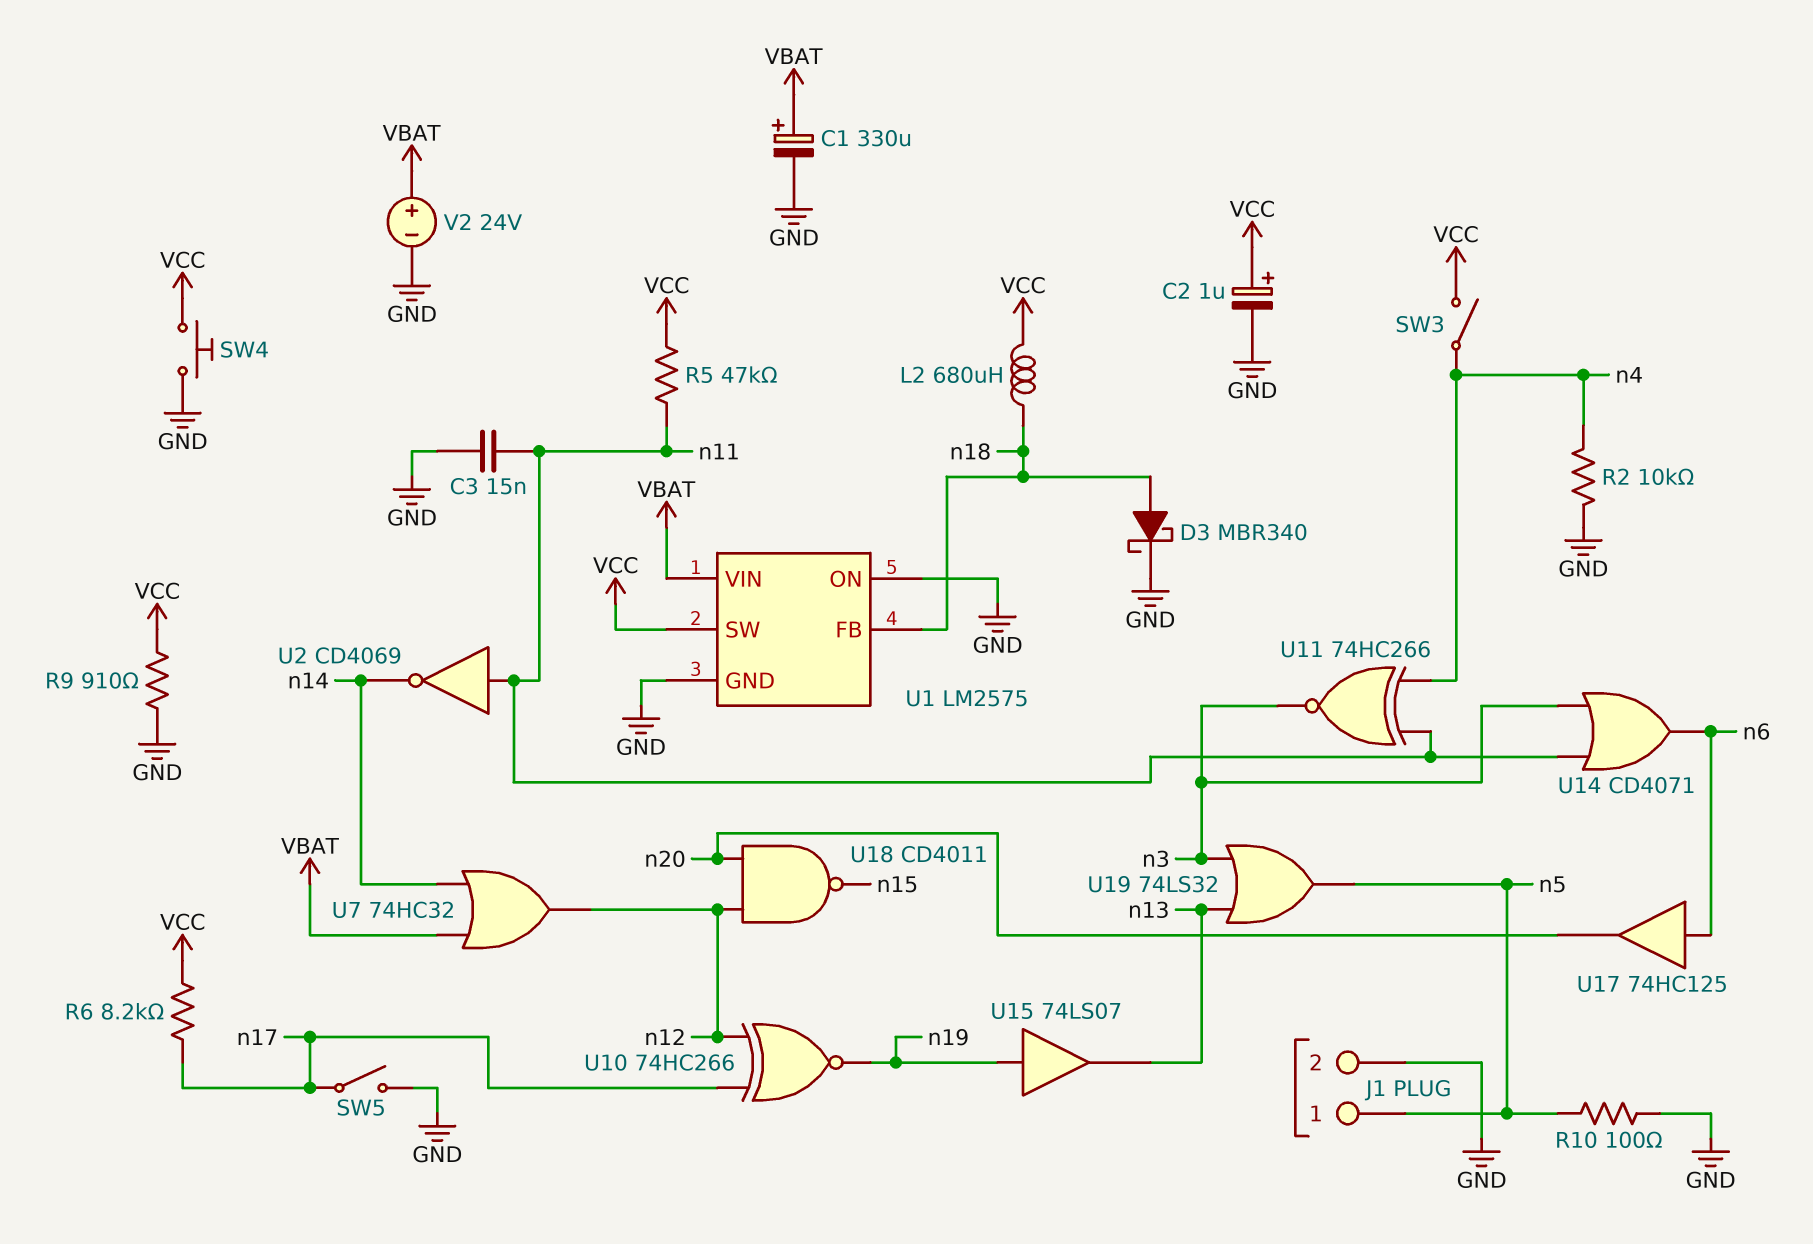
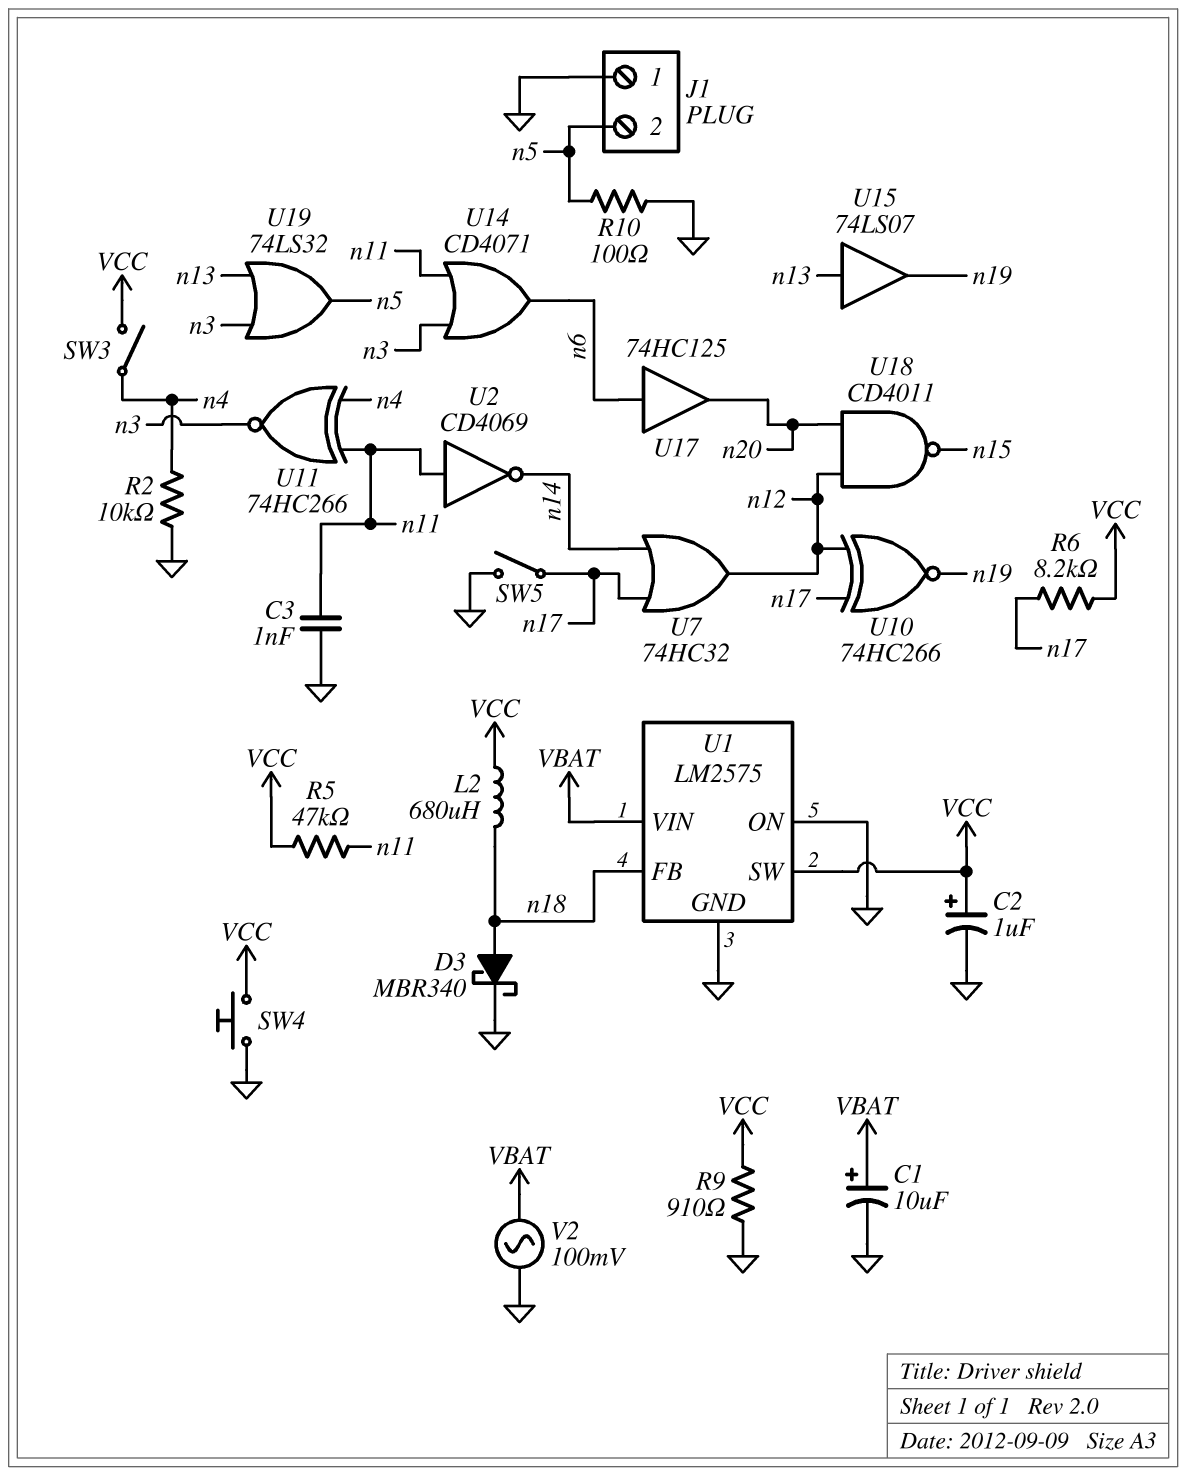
C1: 330uF (plus VBAT, minus GND) -> 10uF (plus VBAT, minus GND)
C3: 15nF (GND, n11) -> 1nF (GND, n11)
J1 pin 1: n5 -> GND
J1 pin 2: GND -> n5
U7: OR 74HC32 (in VBAT, in n14, out n12) -> OR 74HC32 (in n14, in n17, out n12)
U15: buffer 74LS07 (in n19, out n13) -> buffer 74LS07 (in n13, out n19)
V2: 24V (plus VBAT, minus GND) -> AC 100mV (GND, VBAT)

